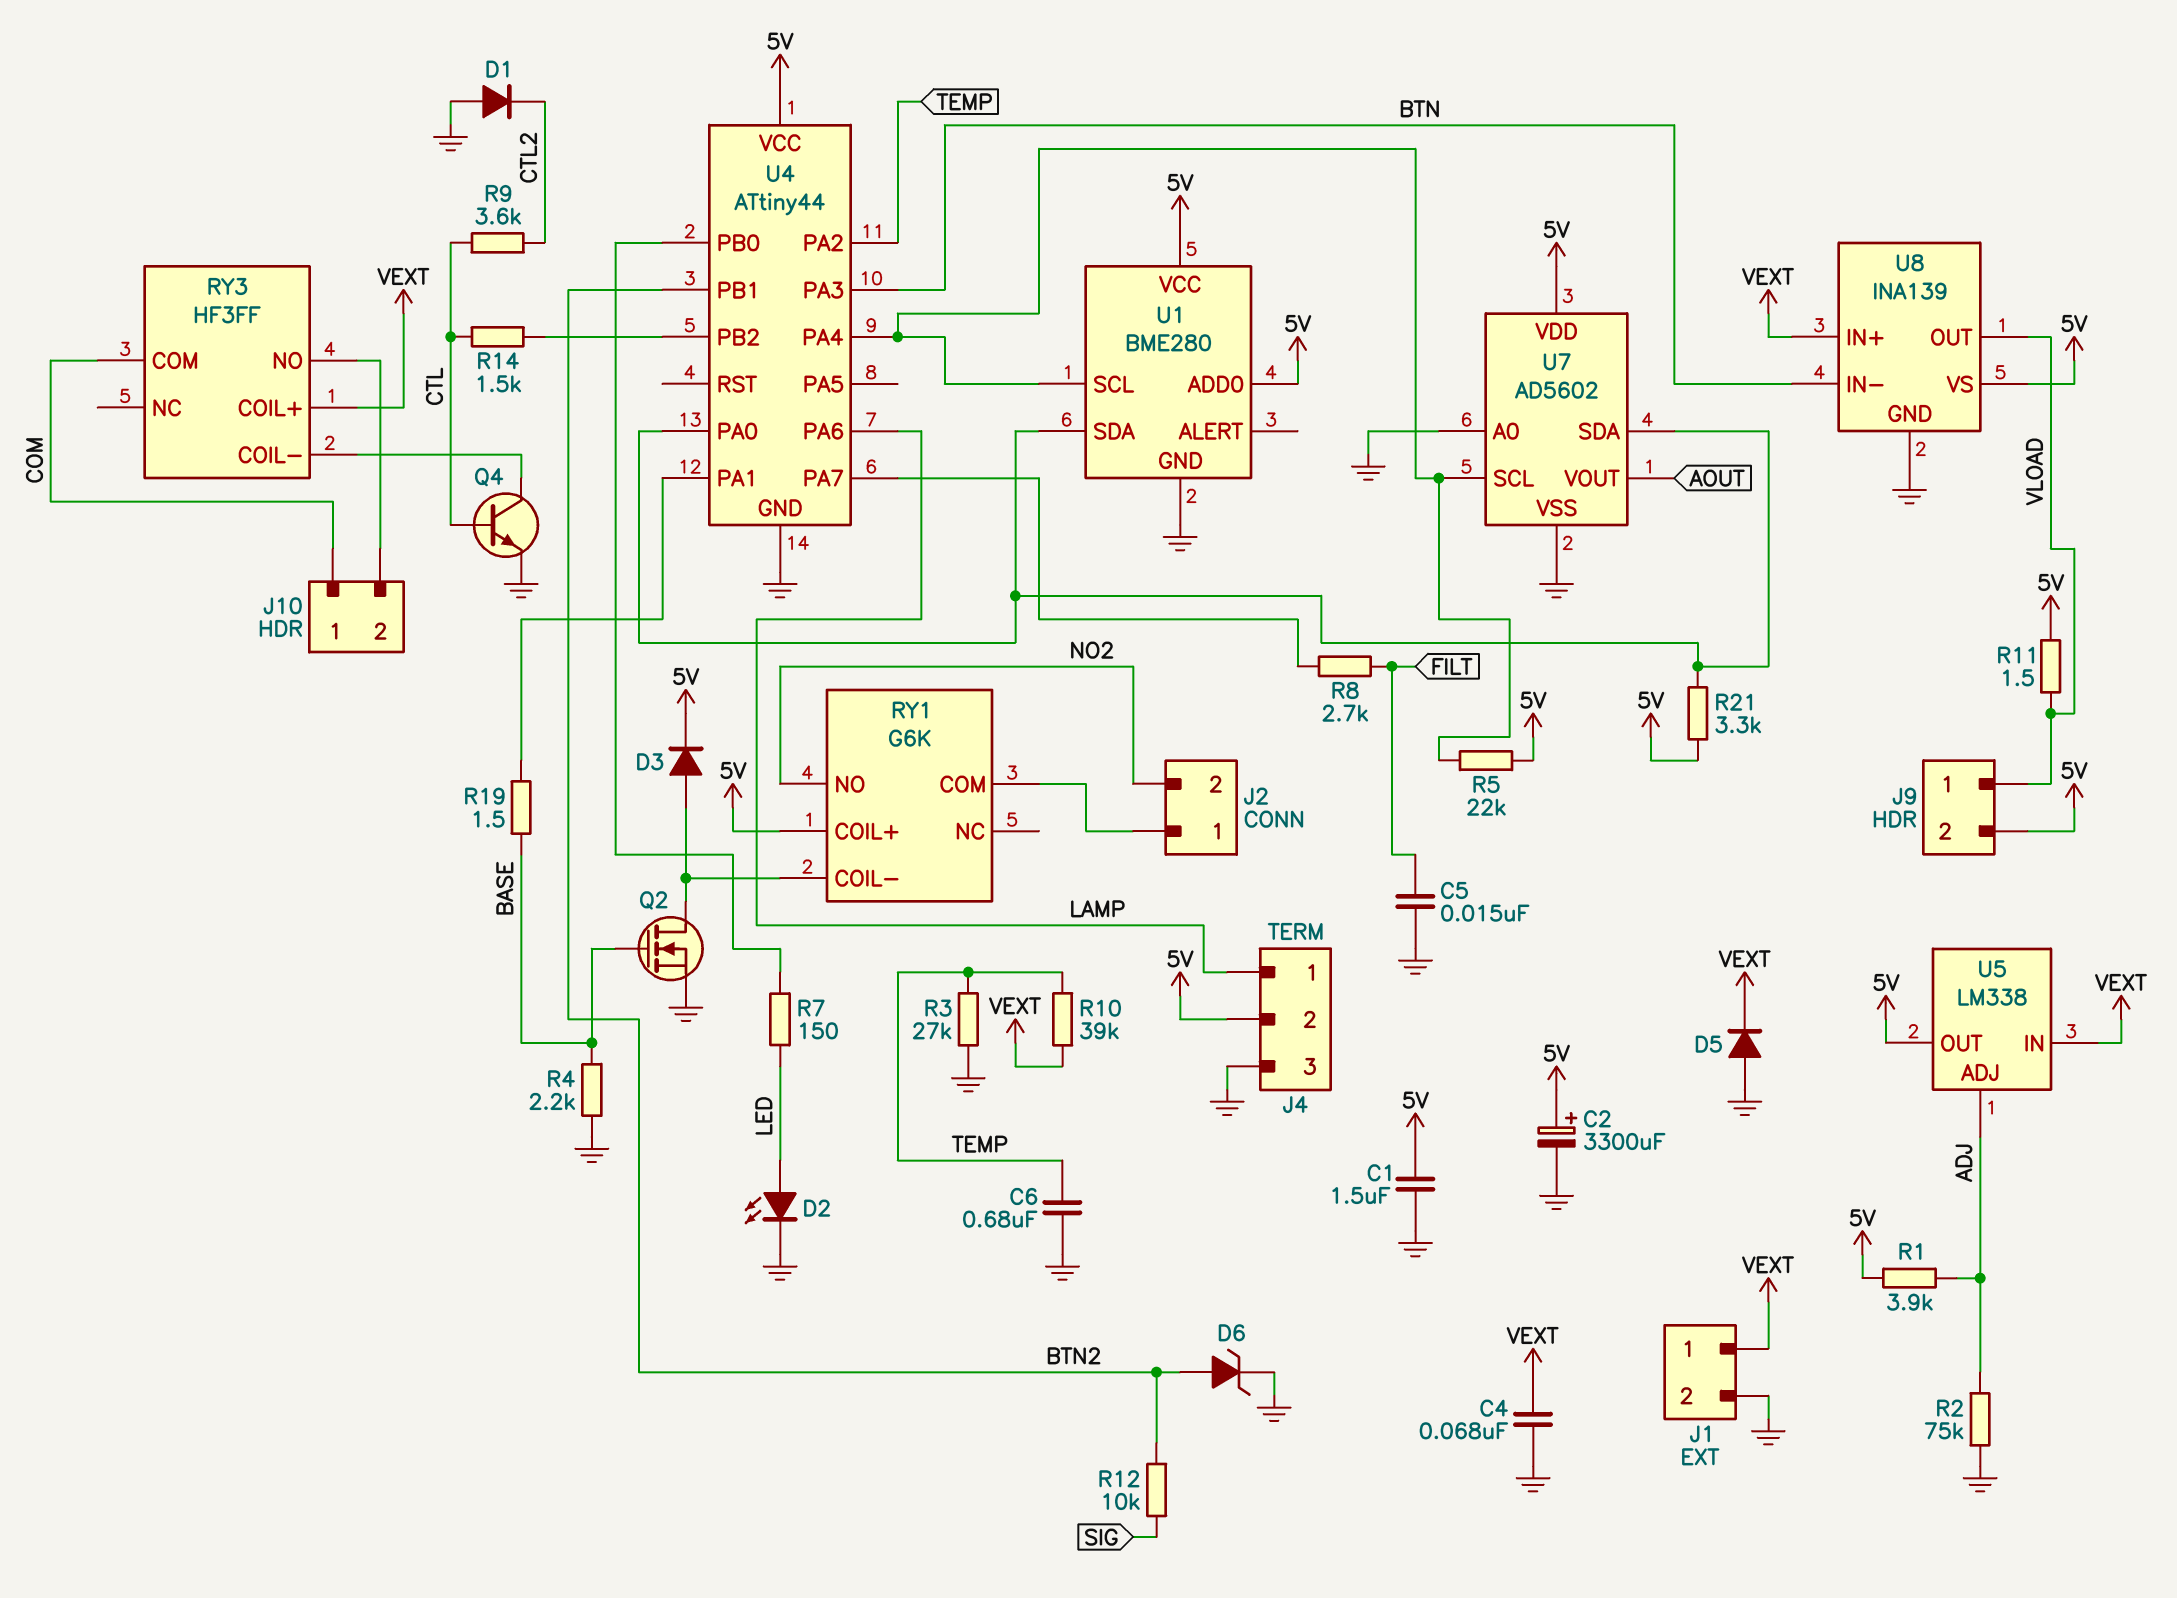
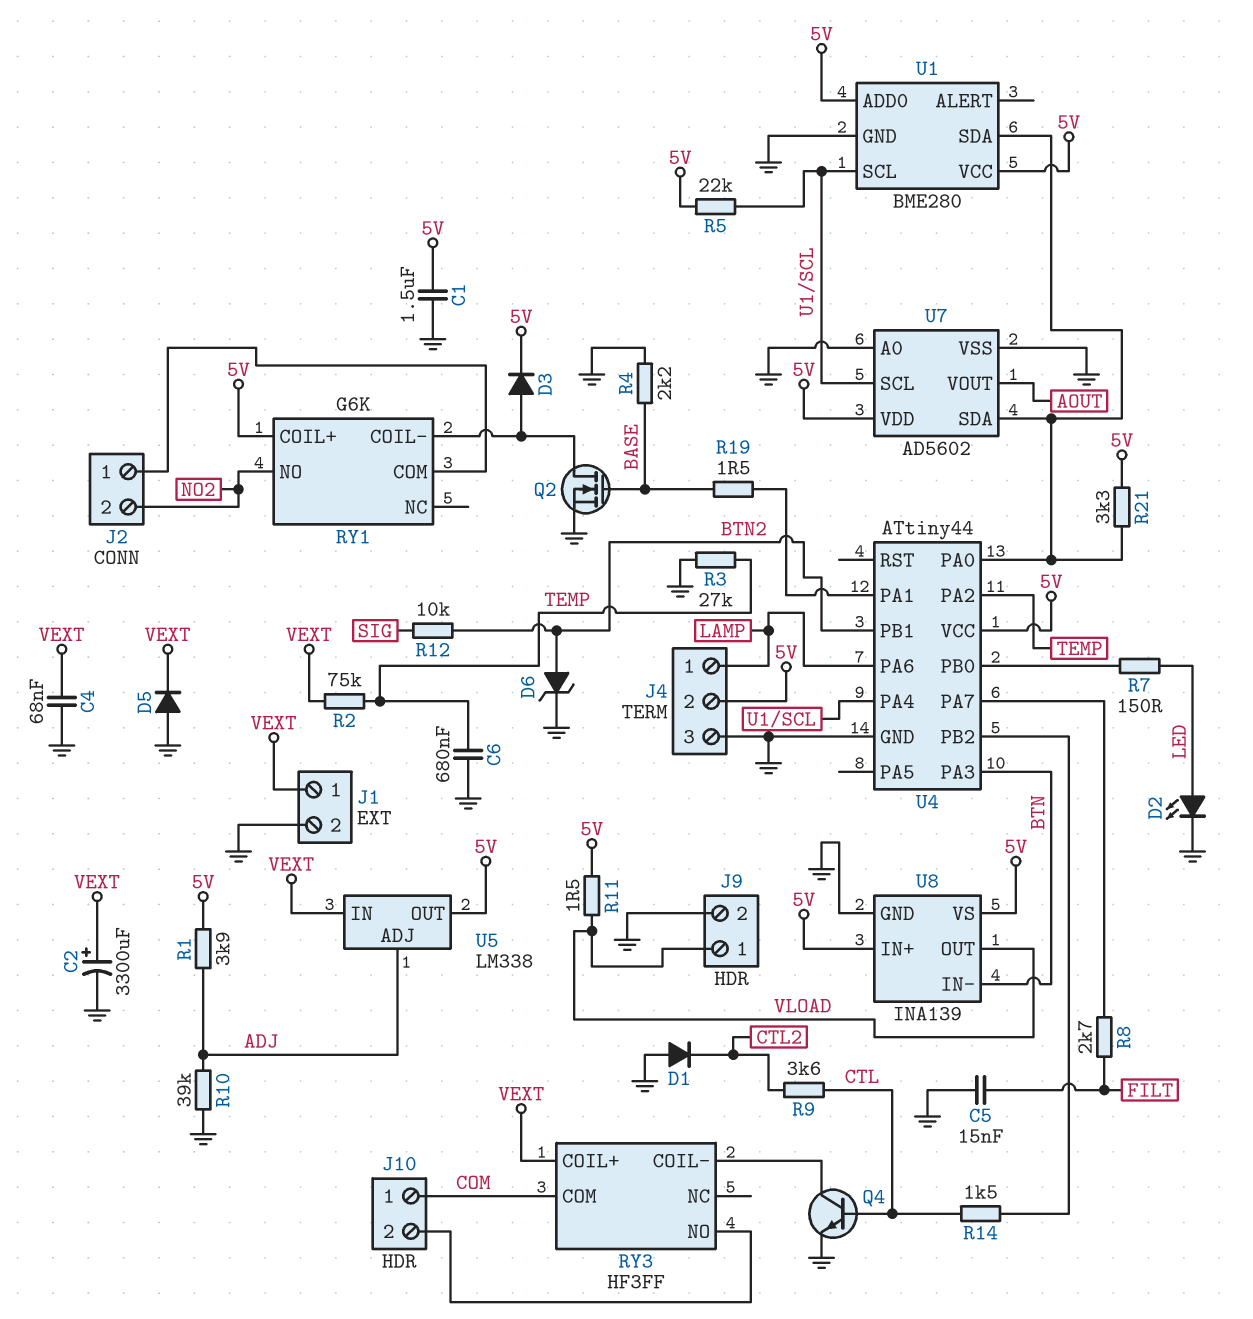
C2: 3300uF (plus 5V, minus GND) -> 3300uF (plus VEXT, minus GND)
J9 pin 2: 5V -> GND
R2: 75k (ADJ, GND) -> 75k (TEMP, VEXT)
R10: 39k (TEMP, VEXT) -> 39k (ADJ, GND)
U8 pin IN+: VEXT -> 5V

